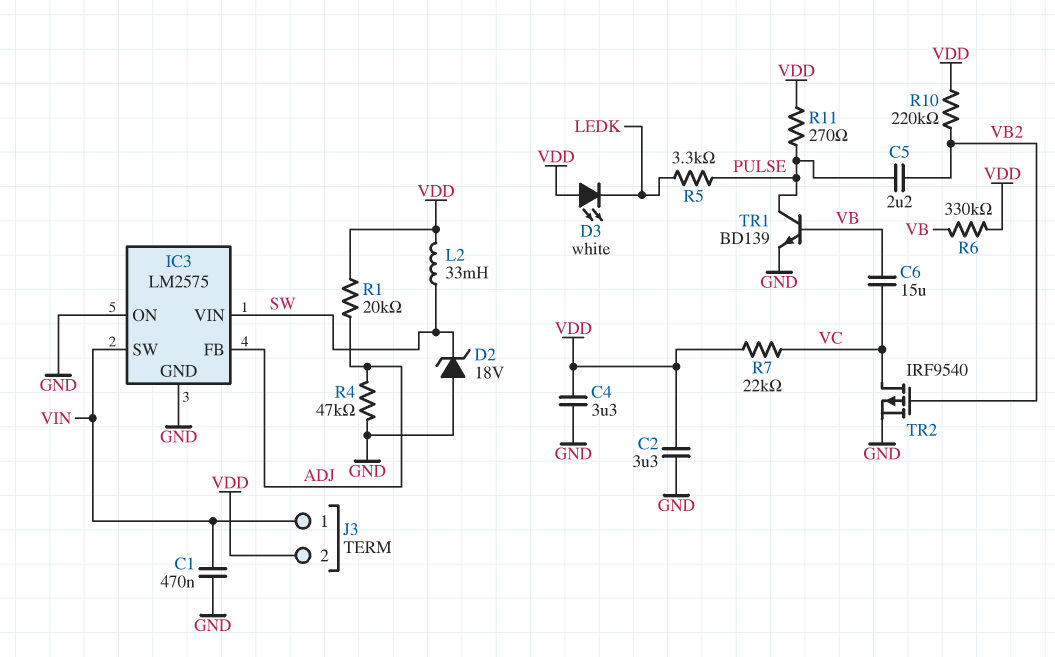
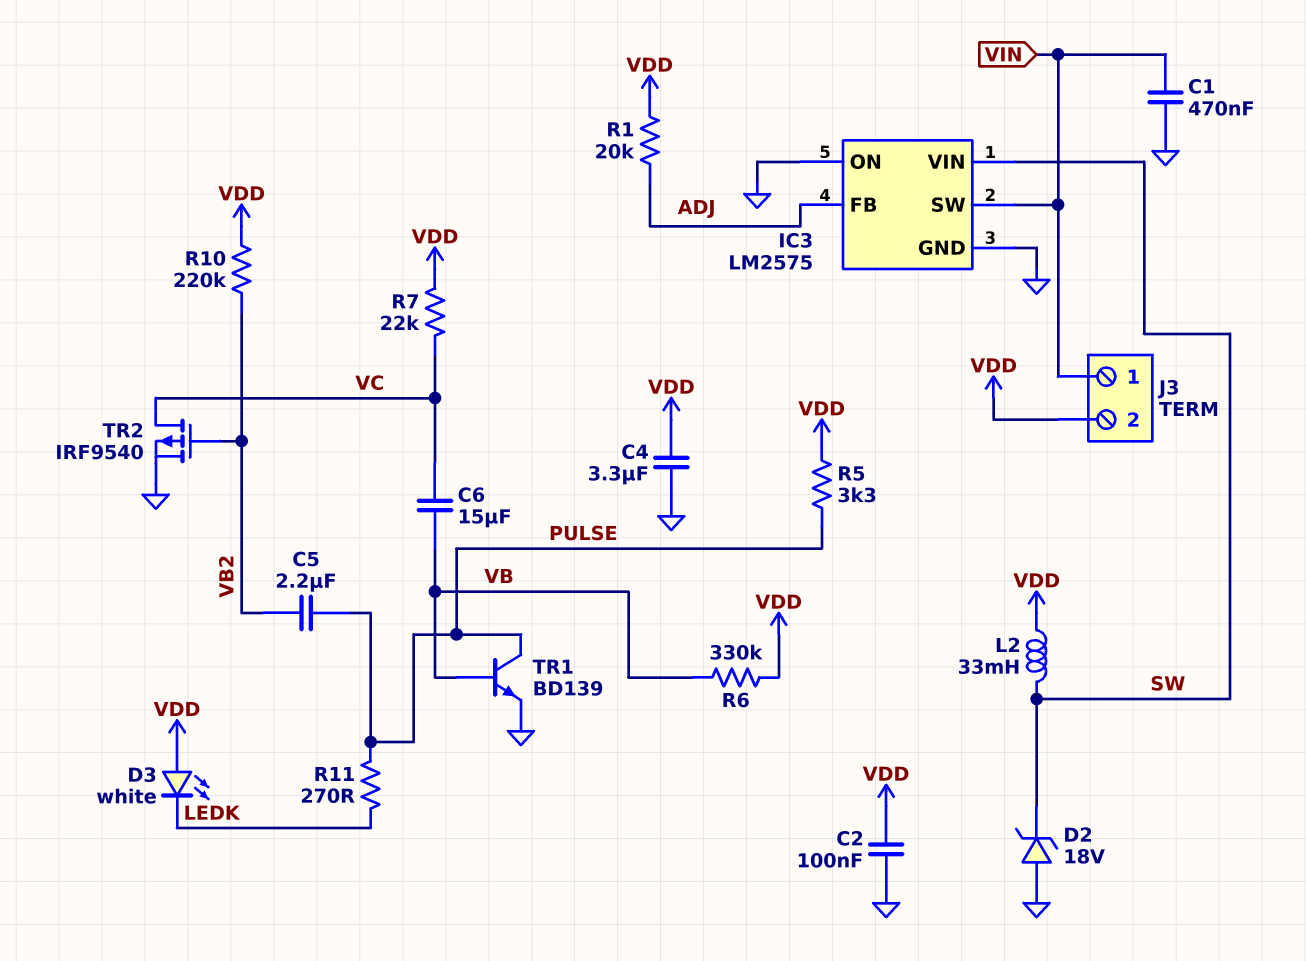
C2: 3.3uF (GND, VDD) -> 100nF (GND, VDD)
R4: 47k (ADJ, GND) -> none
R5: 3.3k (LEDK, PULSE) -> 3.3k (PULSE, VDD)
R11: 270 (PULSE, VDD) -> 270 (LEDK, PULSE)

